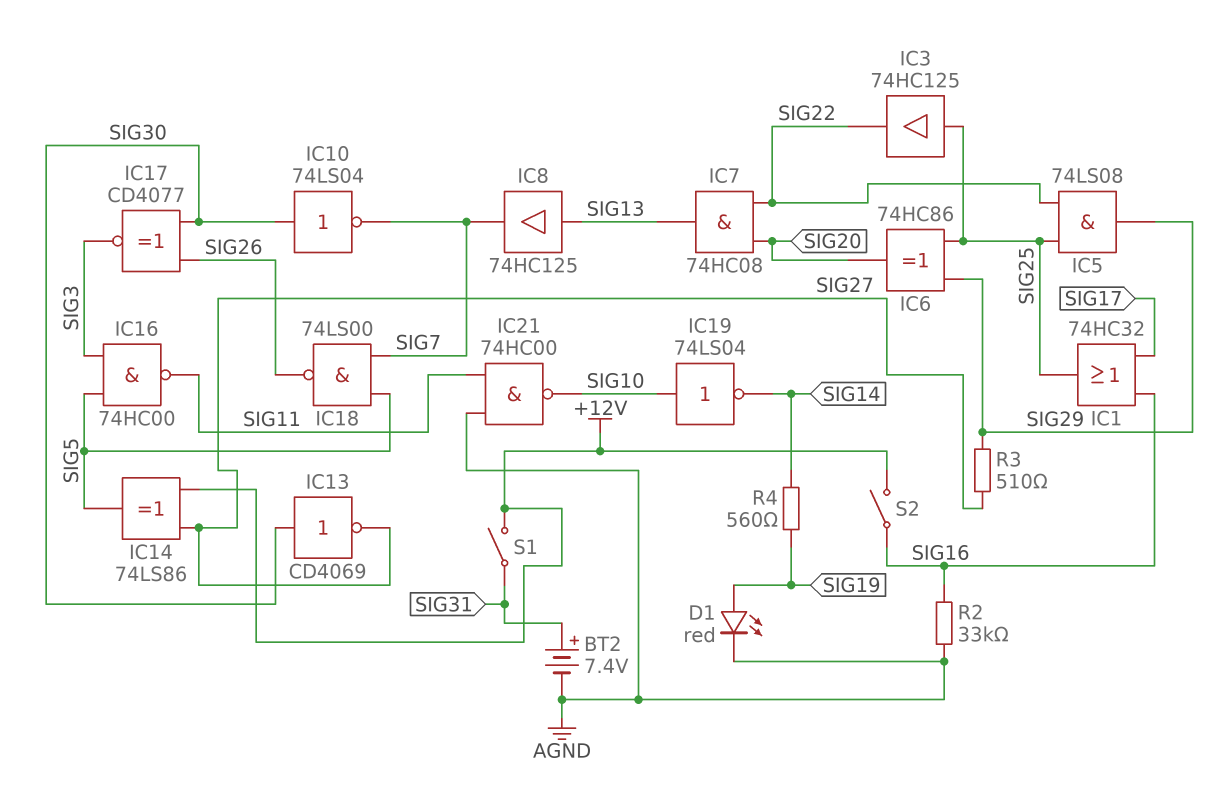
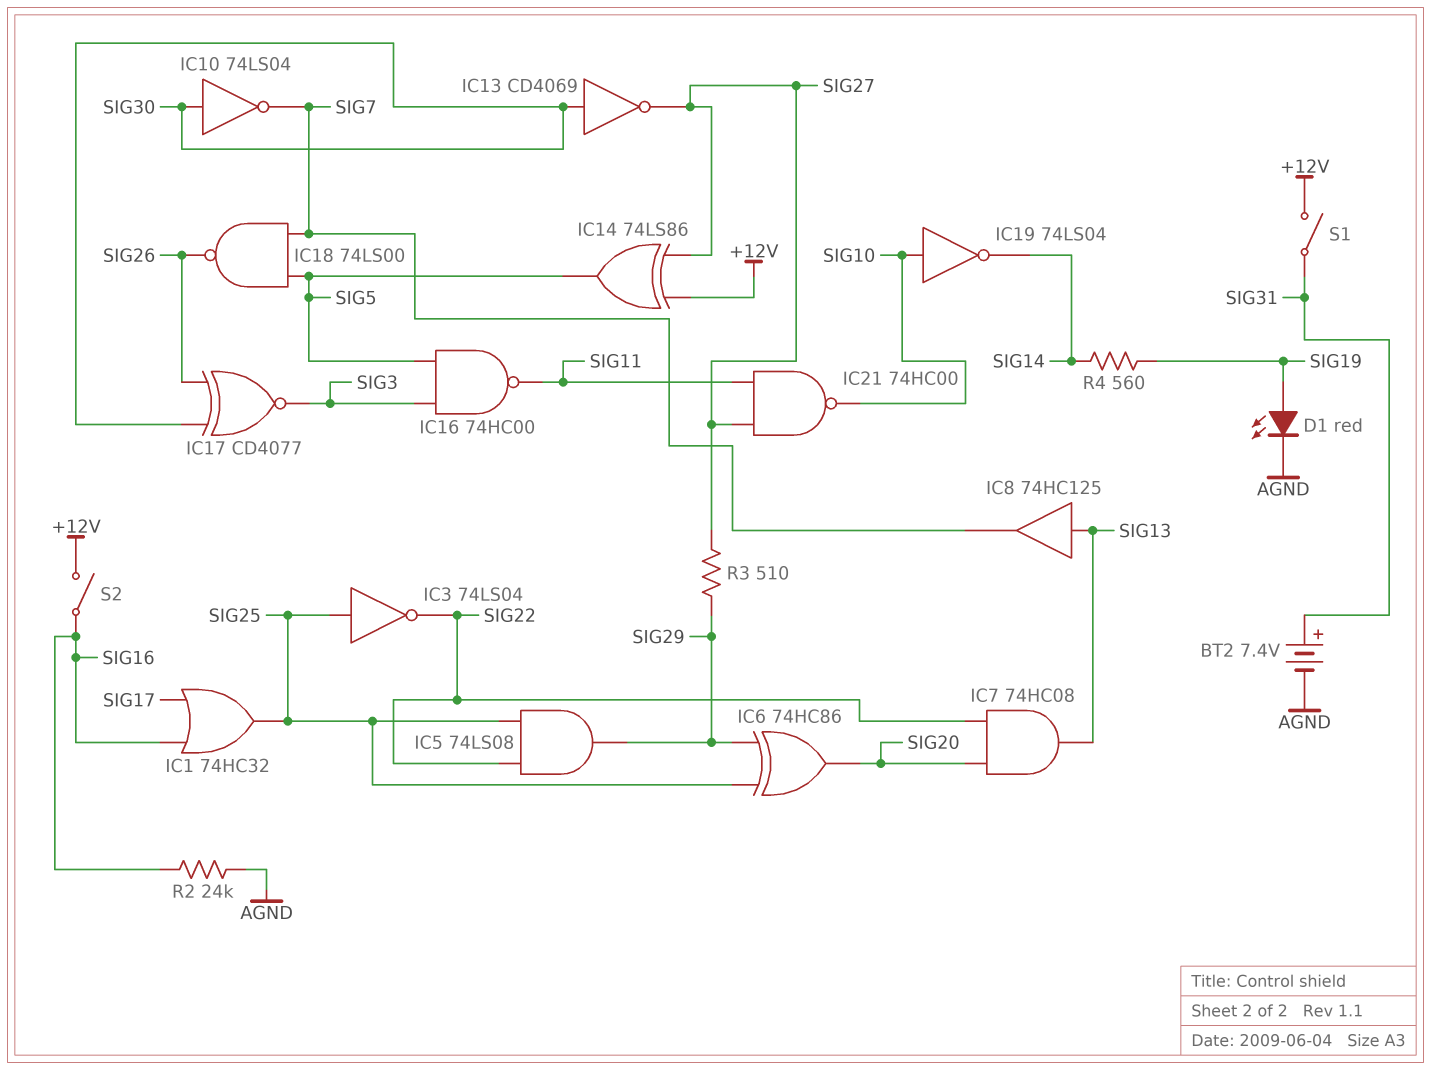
IC3: buffer 74HC125 (in SIG25, out SIG22) -> NOT 74LS04 (in SIG25, out SIG22)
IC21: NAND 74HC00 (in AGND, in SIG11, out SIG10) -> NAND 74HC00 (in SIG11, in SIG27, out SIG10)
R2: 33k (AGND, SIG16) -> 24k (AGND, SIG16)

